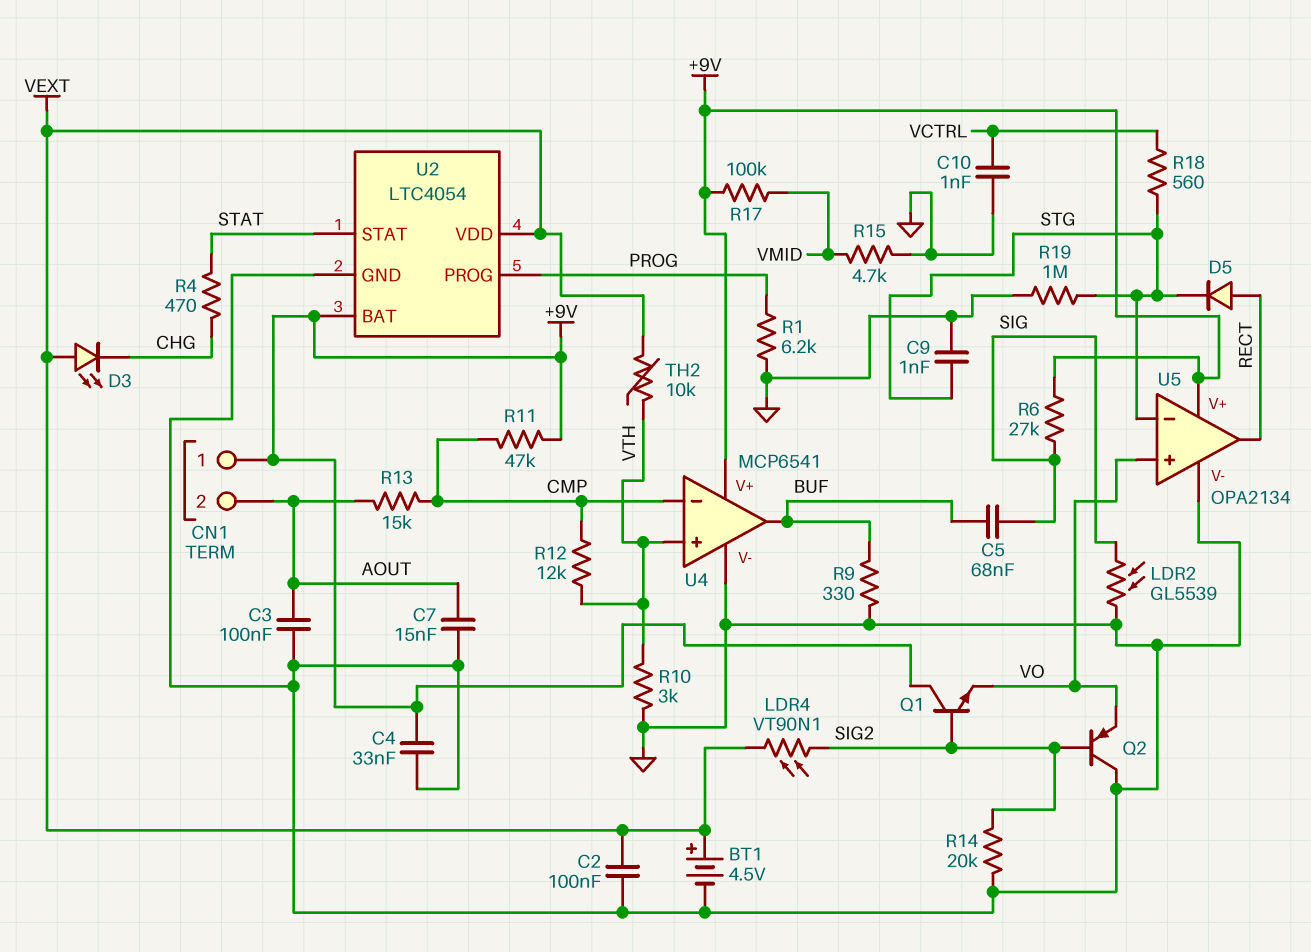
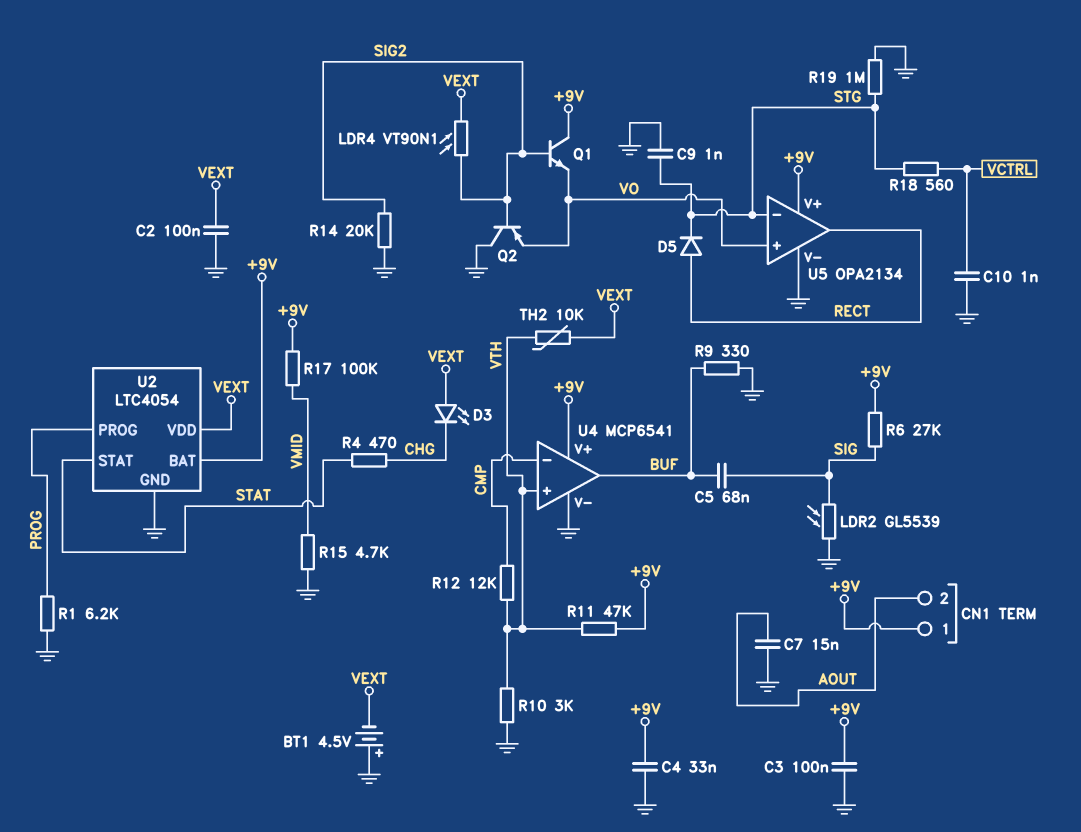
BT1: 4.5V (plus VEXT, minus GND) -> 4.5V (plus GND, minus VEXT)
C3: 100nF (AOUT, GND) -> 100nF (+9V, GND)
R11: 47k (+9V, CMP) -> 47k (+9V, VTH)
R13: 15k (AOUT, CMP) -> none

